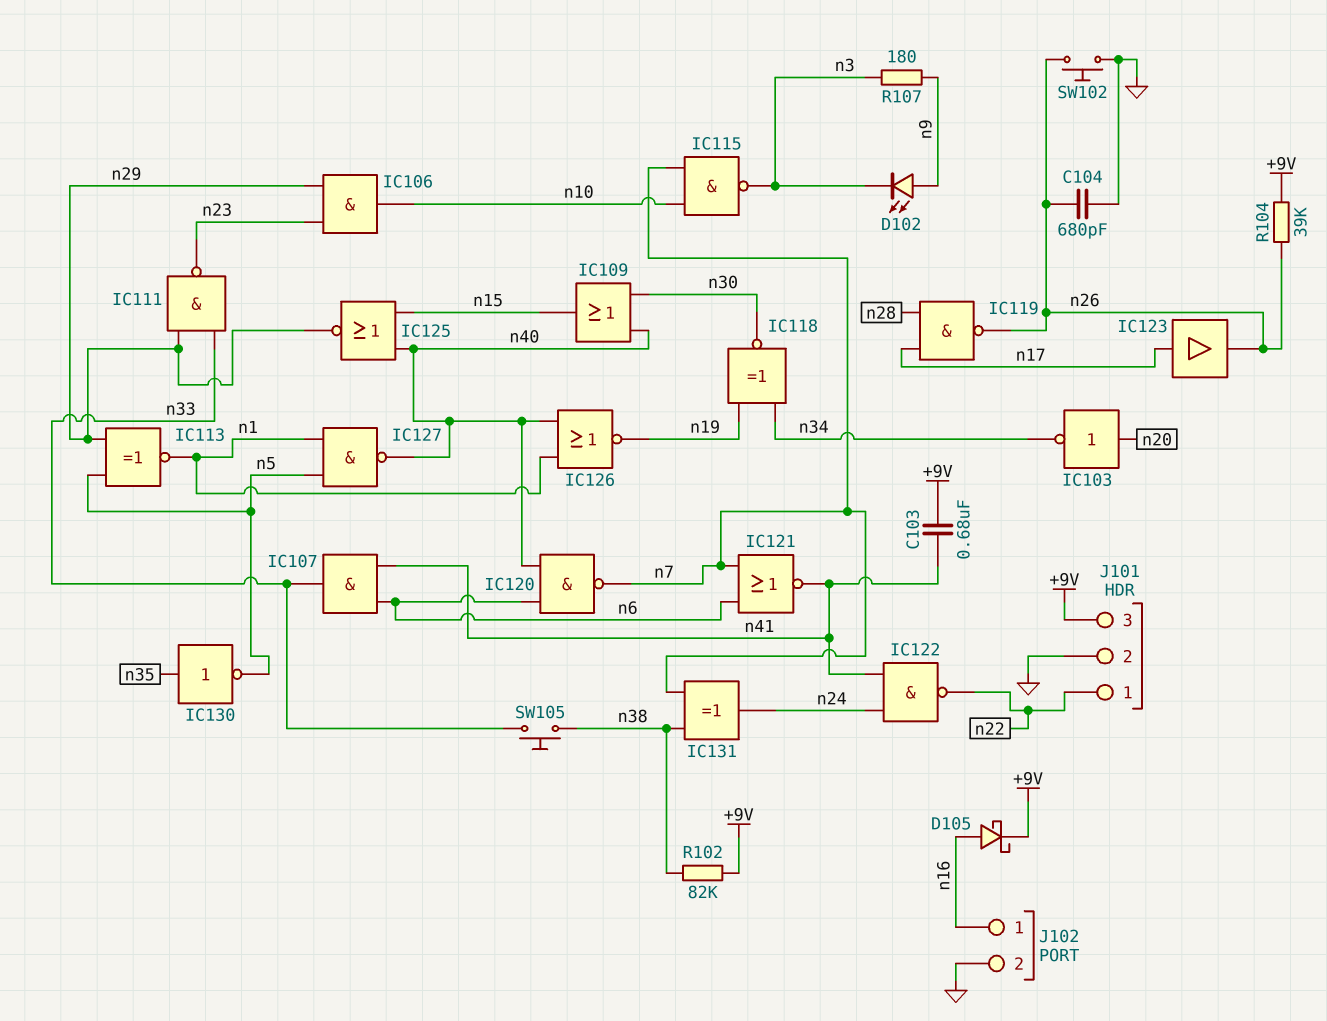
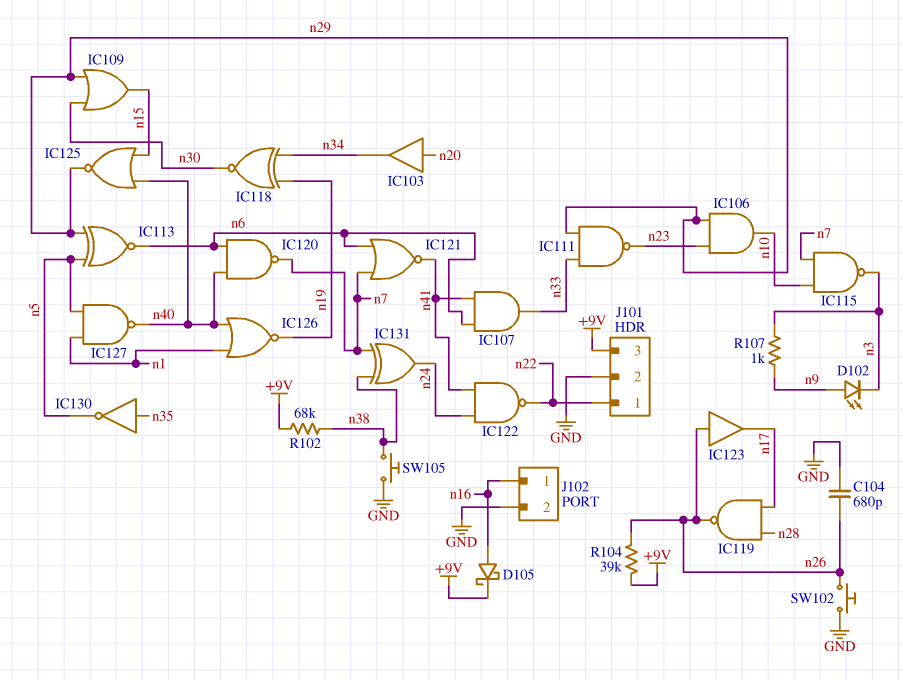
C103: 680nF (+9V, n41) -> none
IC103: NOT (in n20, out n34) -> buffer (in n20, out n34)
IC109: OR (in n30, in n40, out n15) -> OR (in n29, in n30, out n15)
IC113: XNOR (in n5, in n29, out n1) -> XNOR (in n5, in n29, out n6)
IC123: buffer (in n17, out n26) -> buffer (in n26, out n17)
R102: 82k (+9V, n38) -> 68k (+9V, n38)
R107: 180 (n3, n9) -> 1k (n3, n9)
SW105: button (n33, n38) -> button (GND, n38)

